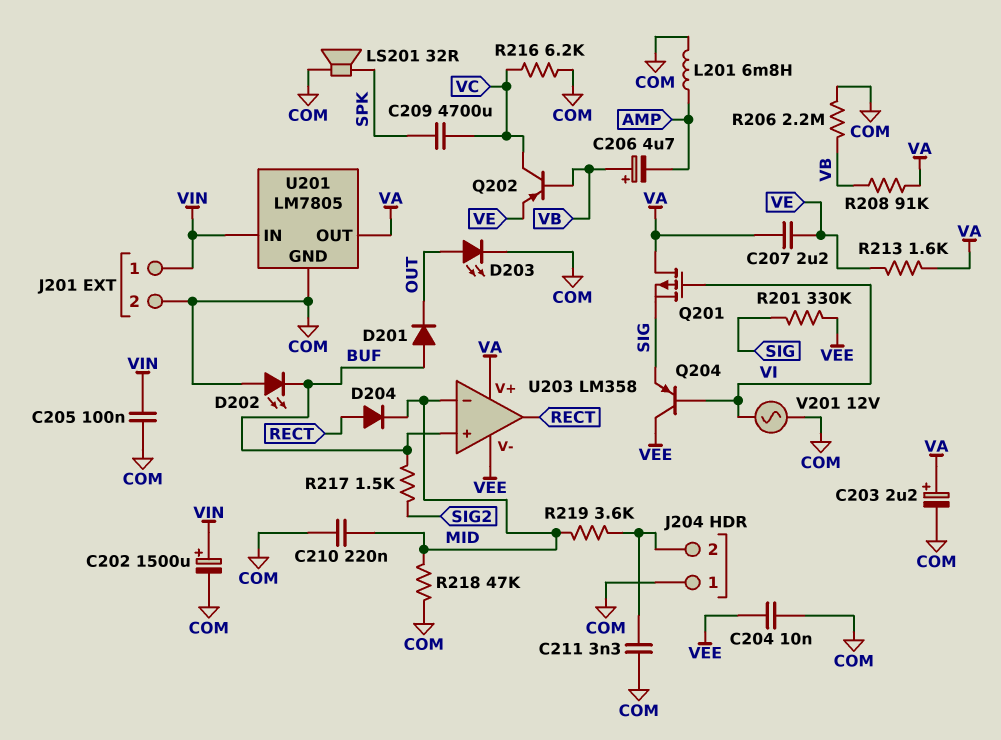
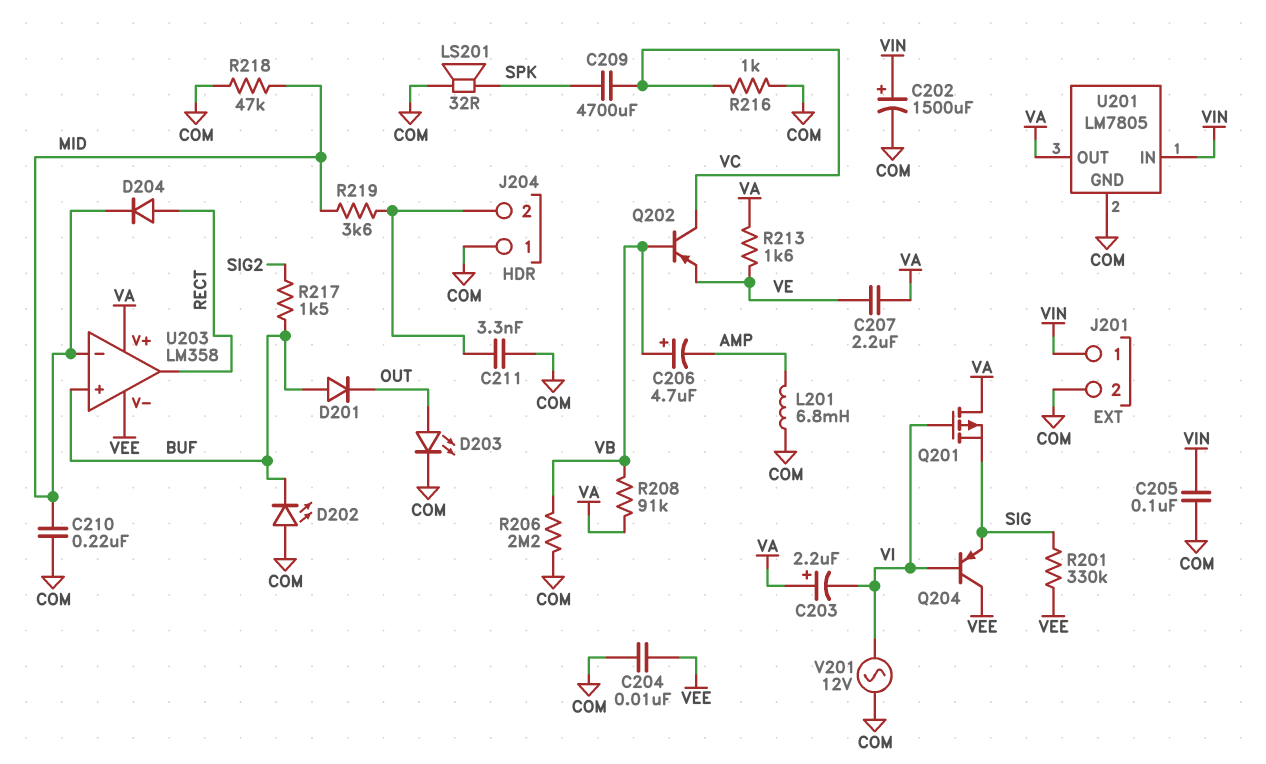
C203: 2.2uF (plus VA, minus COM) -> 2.2uF (plus VA, minus VI)
R216: 6.2k (COM, VC) -> 1k (COM, VC)

